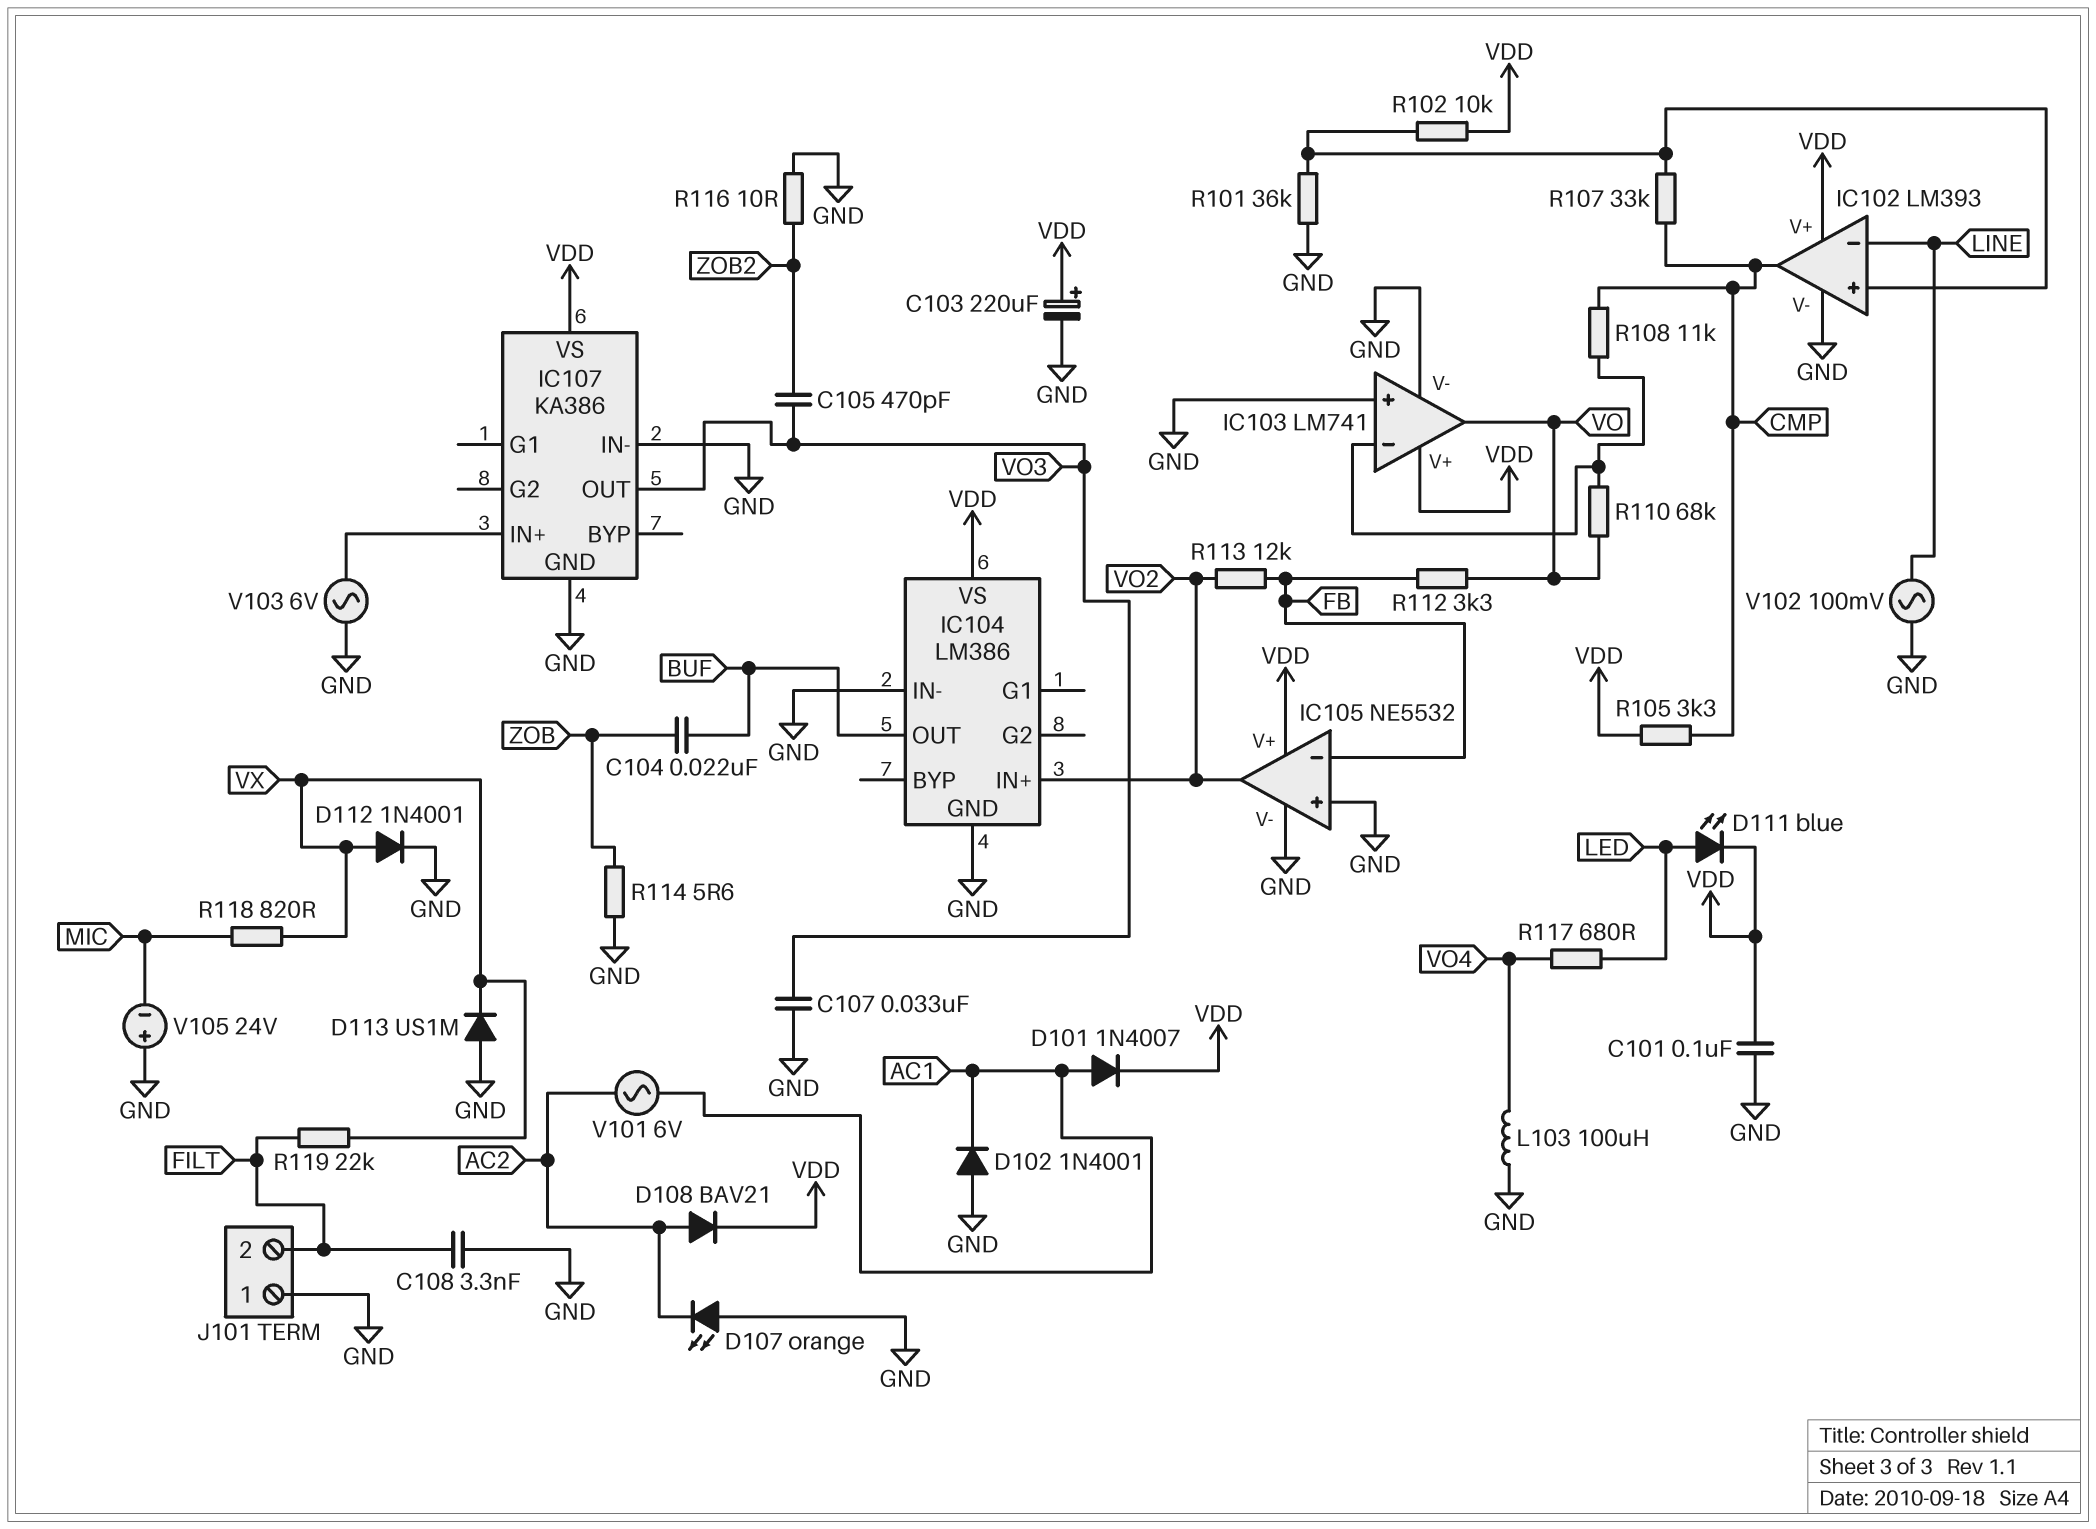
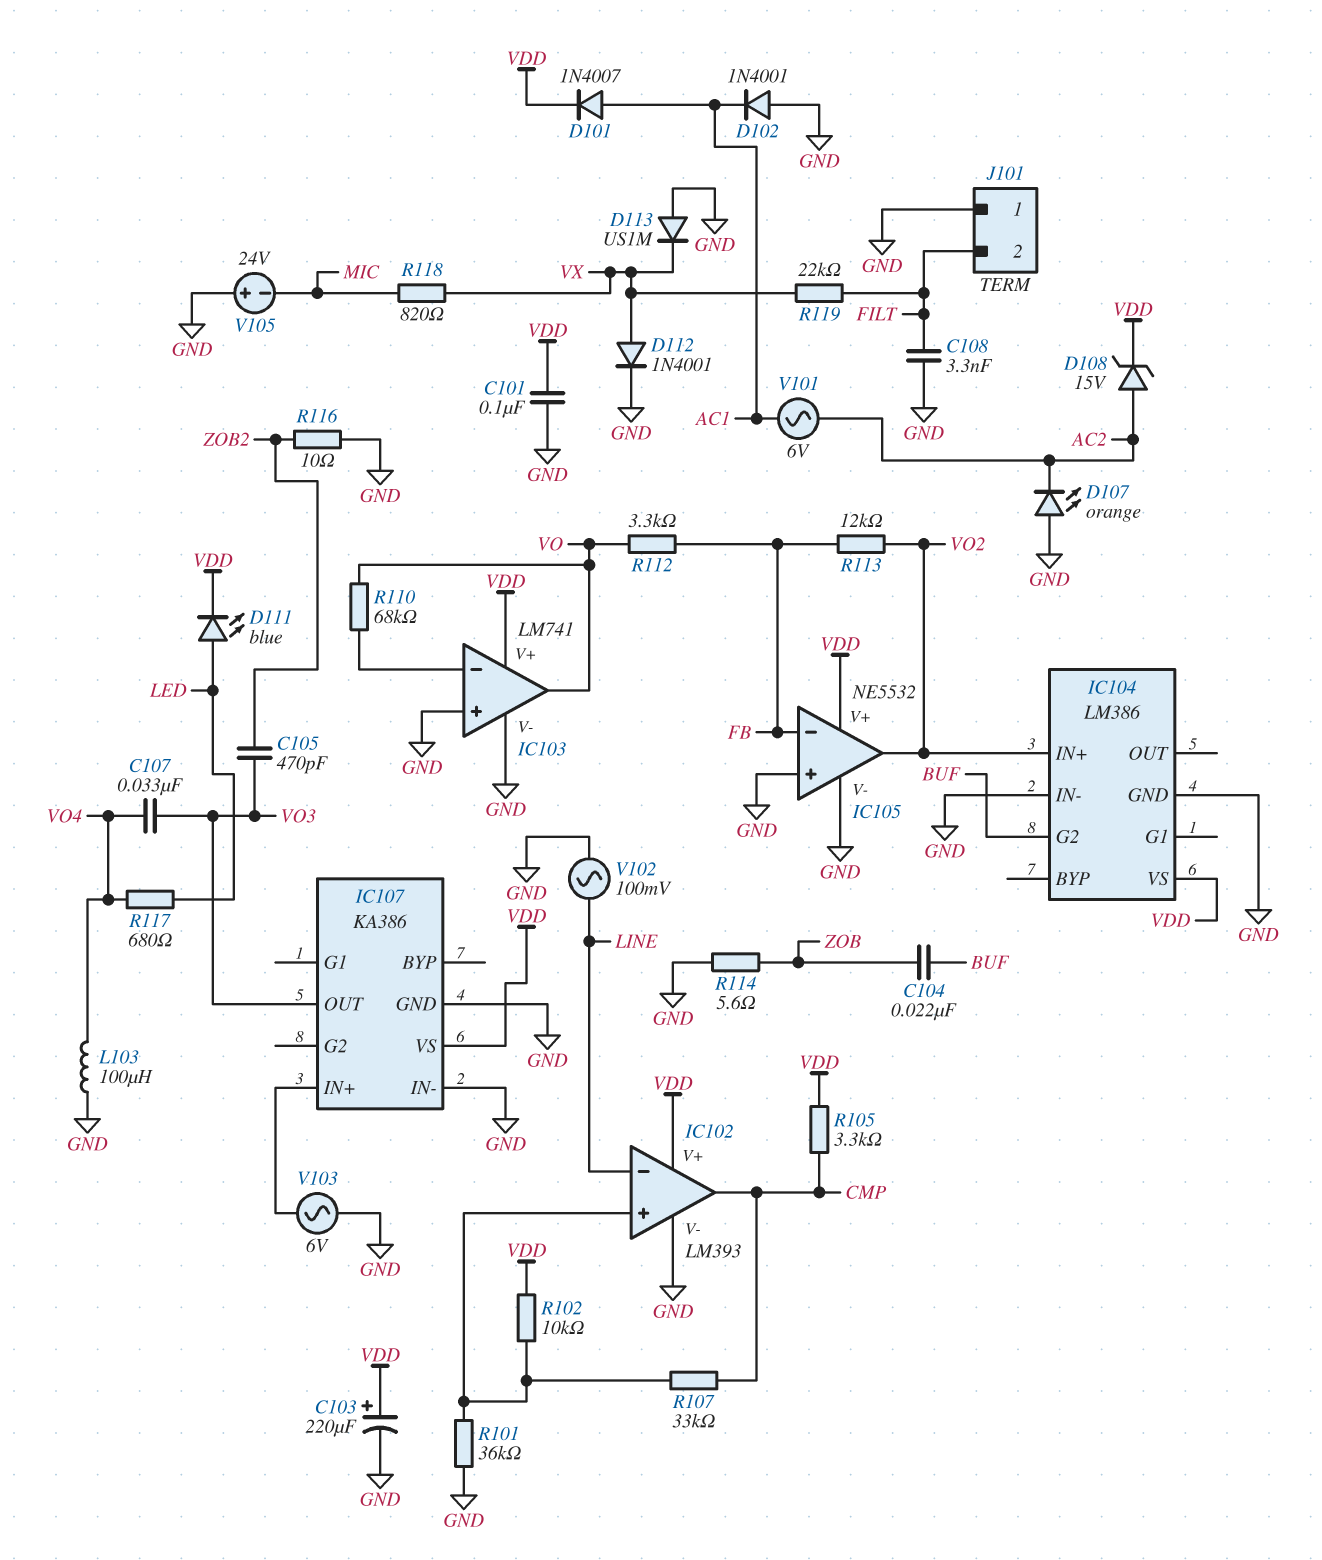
C107: 33nF (GND, VO3) -> 33nF (VO3, VO4)
D108: diode BAV21 (A AC2, K VDD) -> zener 15V (A AC2, K VDD)
IC104 pin G2: none -> BUF
IC104 pin OUT: BUF -> none
R108: 11k (CMP, IC103/in-) -> none

